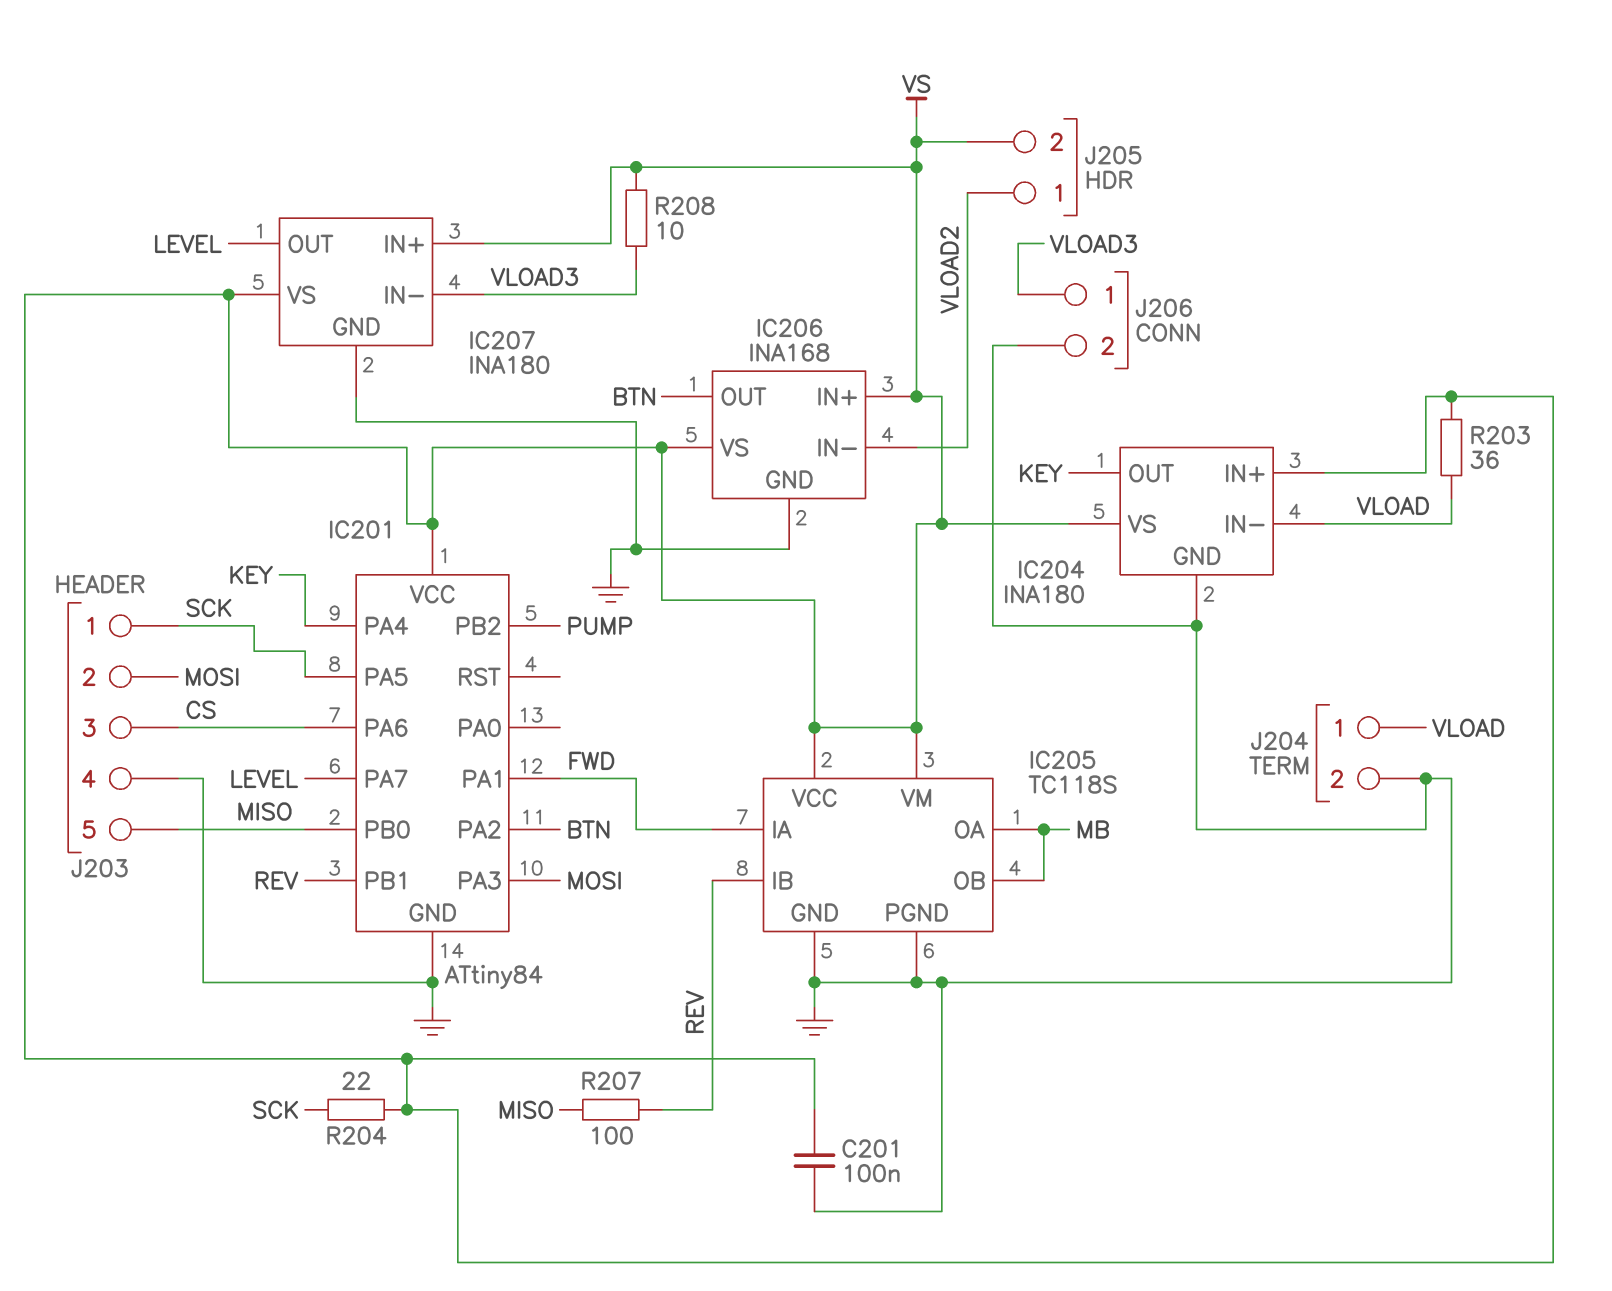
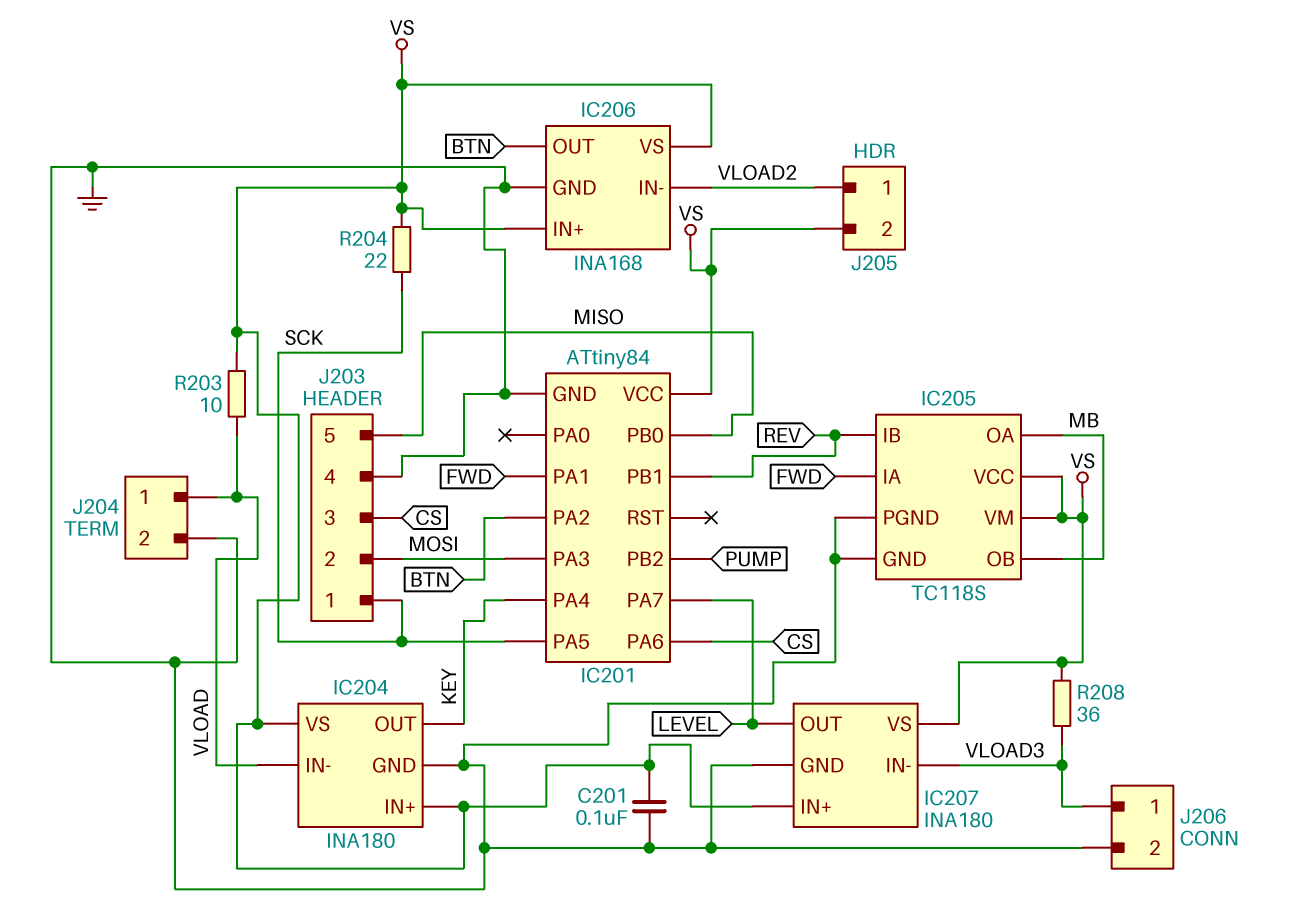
R203: 36 (VLOAD, VS) -> 10 (VLOAD, VS)
R207: 100 (MISO, REV) -> none
R208: 10 (VLOAD3, VS) -> 36 (VLOAD3, VS)

